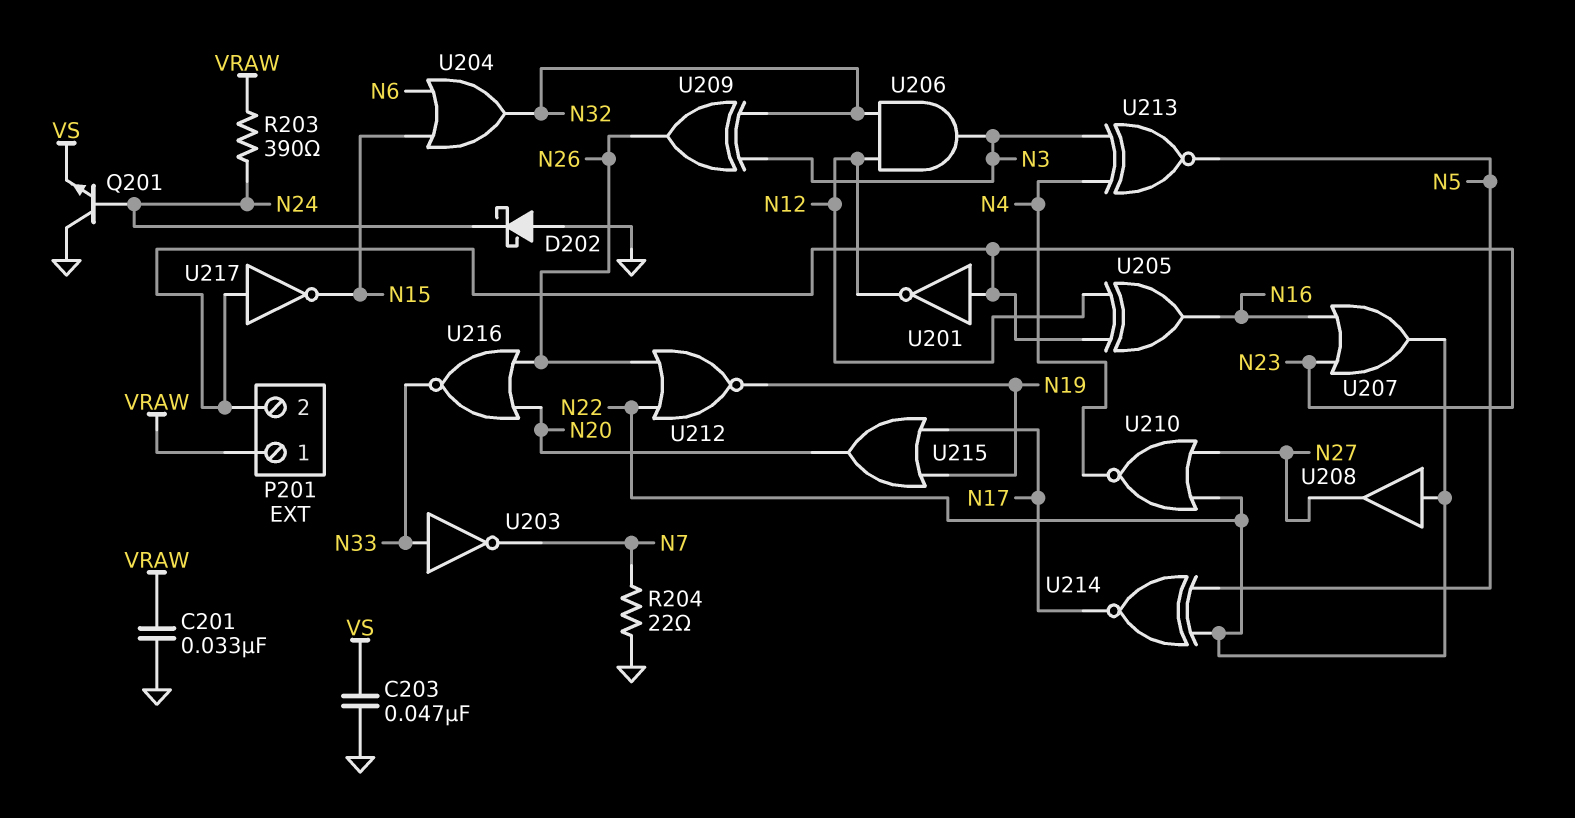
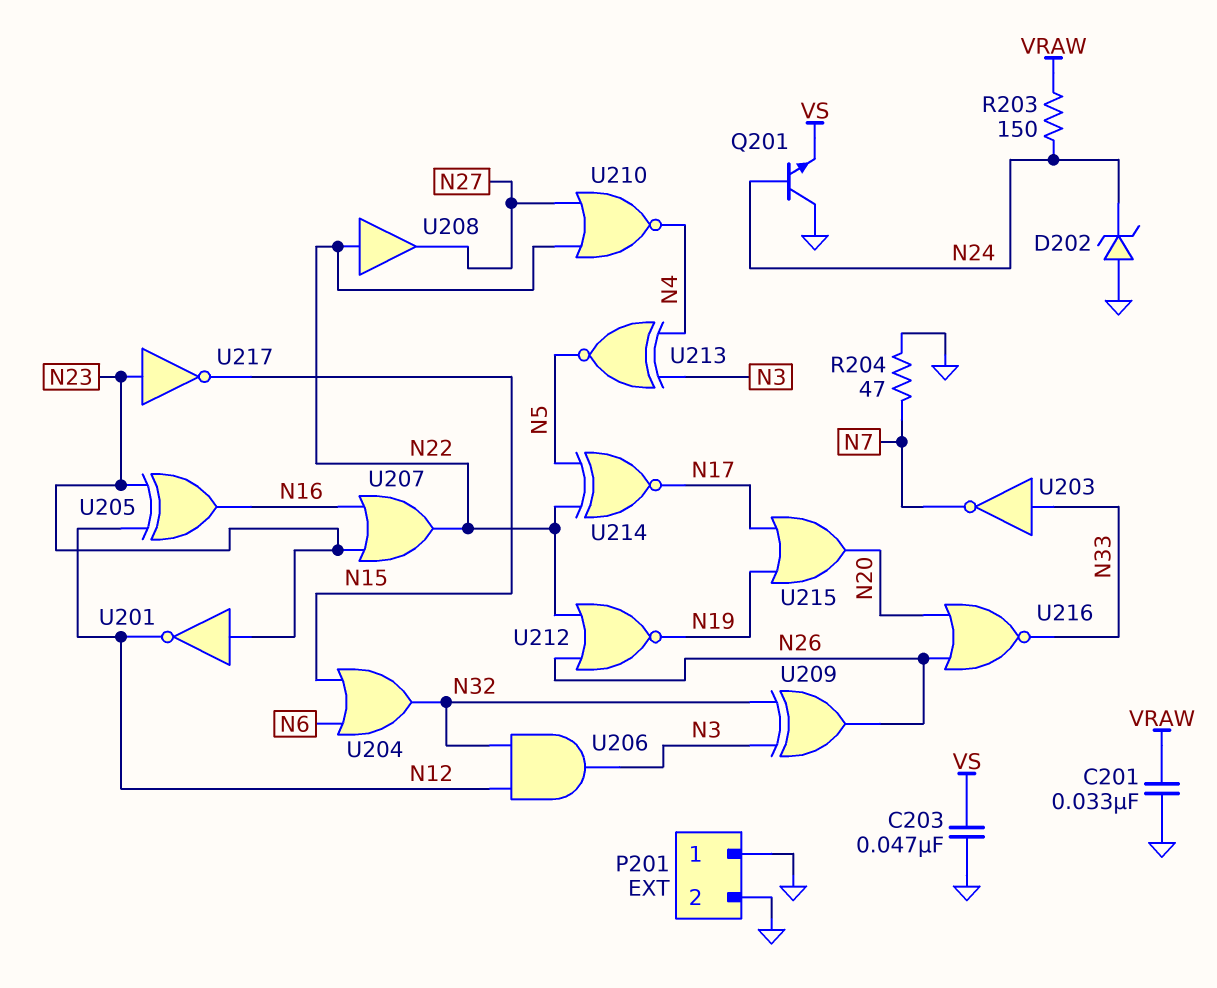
D202: schottky (A GND, K N24) -> zener (A GND, K N24)
P201 pin 1: VRAW -> GND
P201 pin 2: N23 -> GND
R203: 390 (N24, VRAW) -> 150 (N24, VRAW)
R204: 22 (GND, N7) -> 47 (GND, N7)

